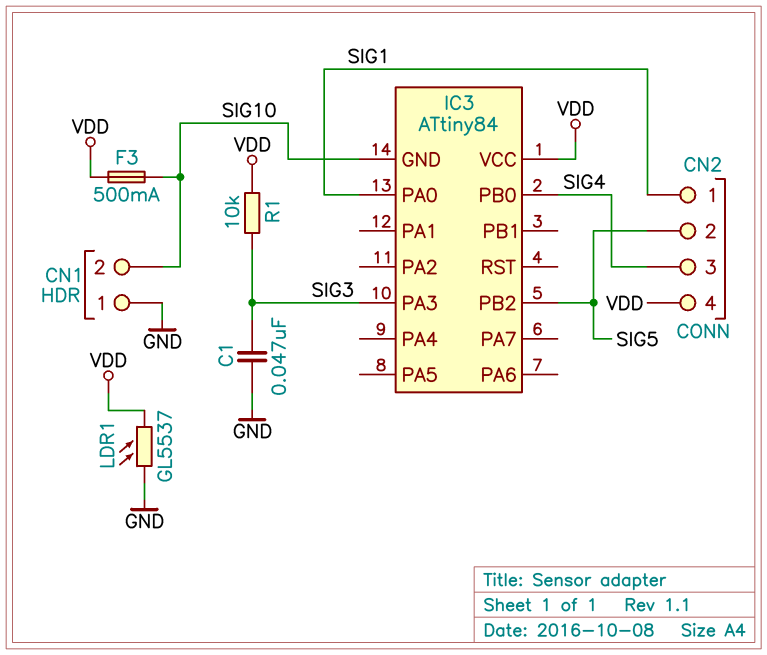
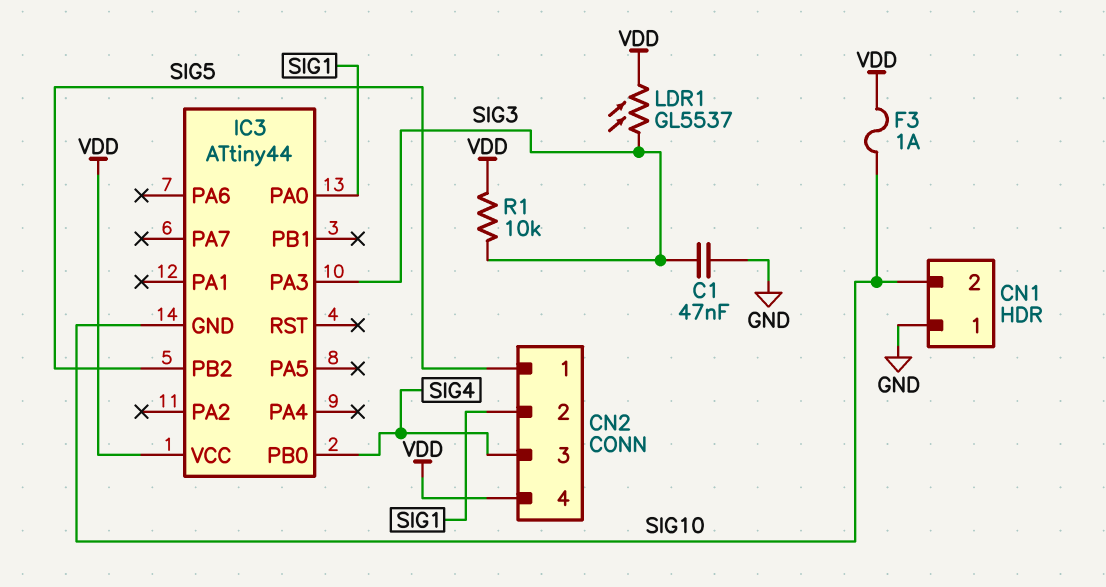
CN2 pin 1: SIG1 -> SIG5
CN2 pin 2: SIG5 -> SIG1
F3: 500mA (SIG10, VDD) -> 1A (SIG10, VDD)
IC3: ATtiny84 -> ATtiny44
LDR1: GL5537 (GND, VDD) -> GL5537 (SIG3, VDD)

